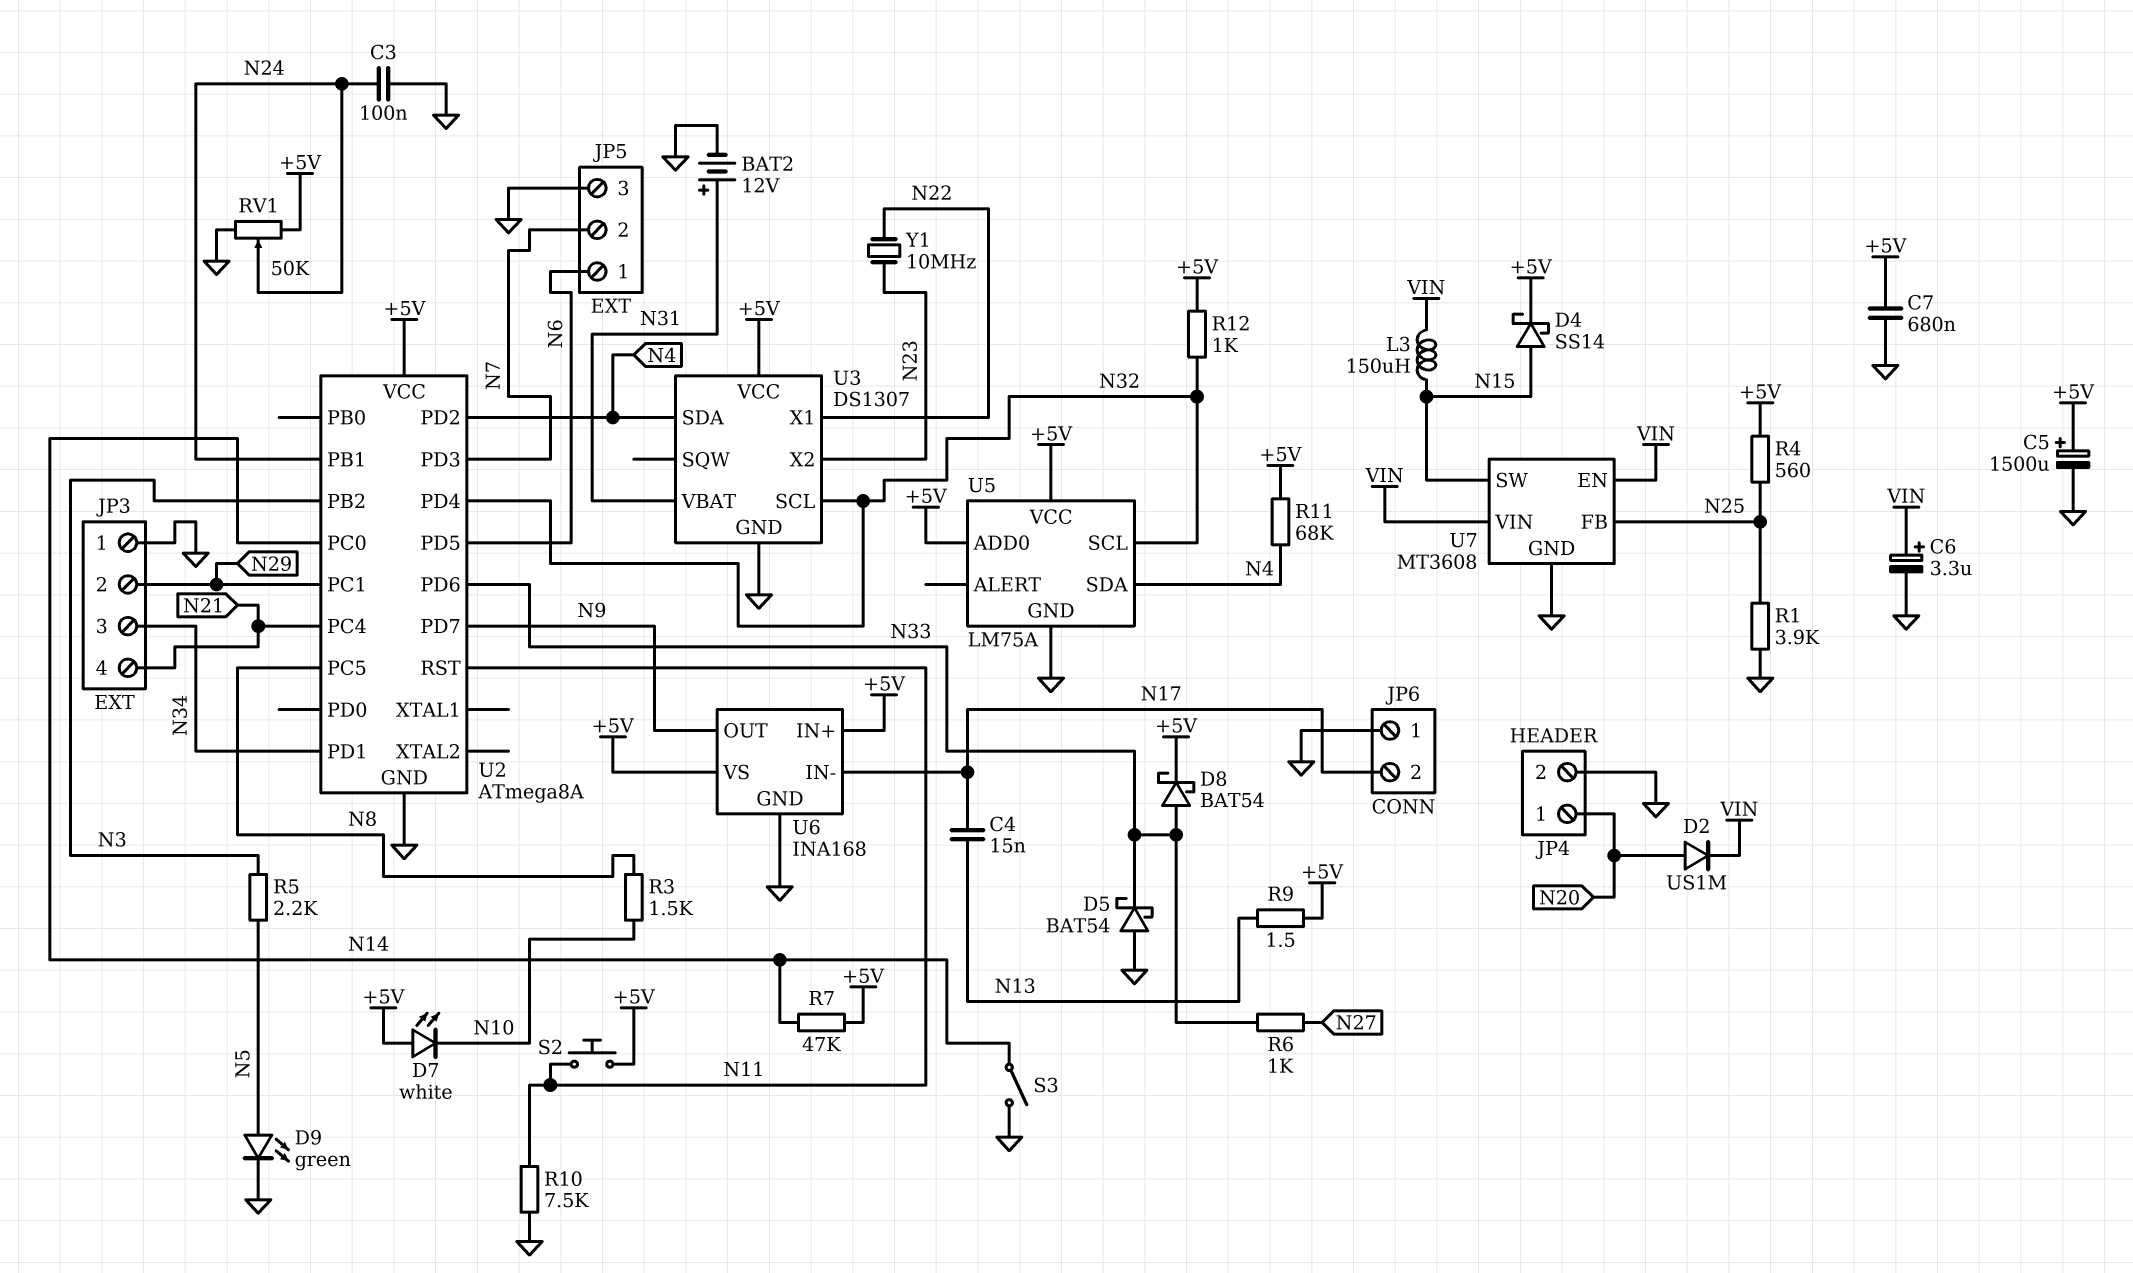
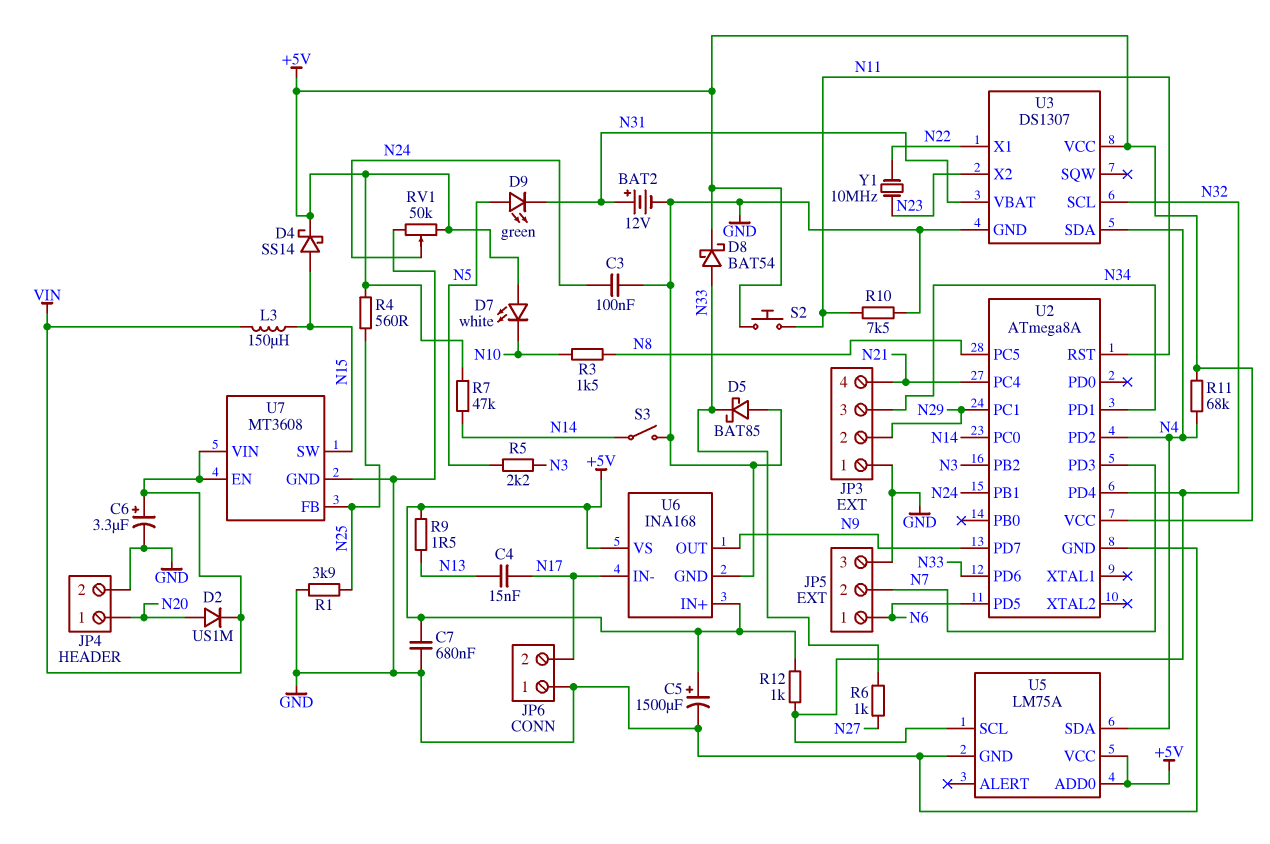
D5: schottky BAT54 (A GND, K N33) -> schottky BAT85 (A GND, K N33)
D9: LED green (A N5, K GND) -> LED green (A N5, K N31)

